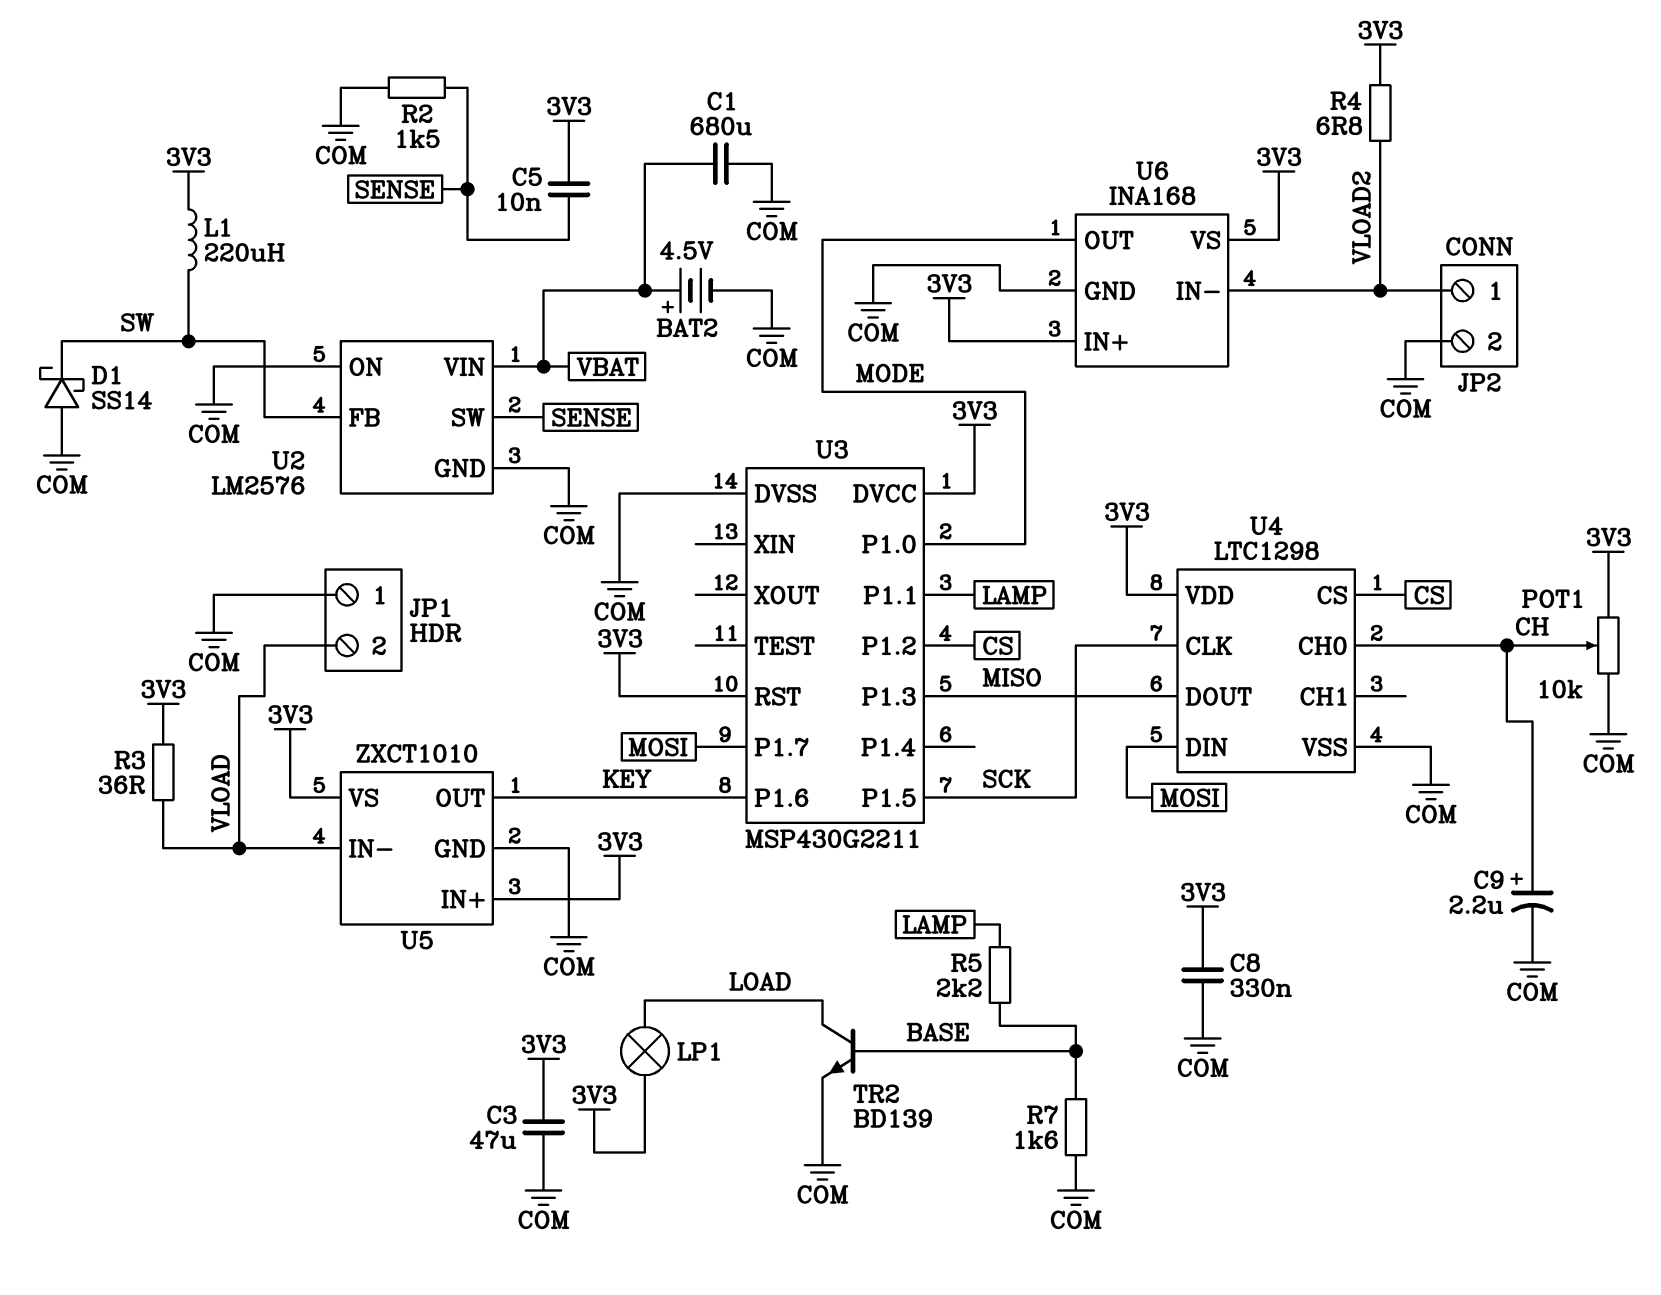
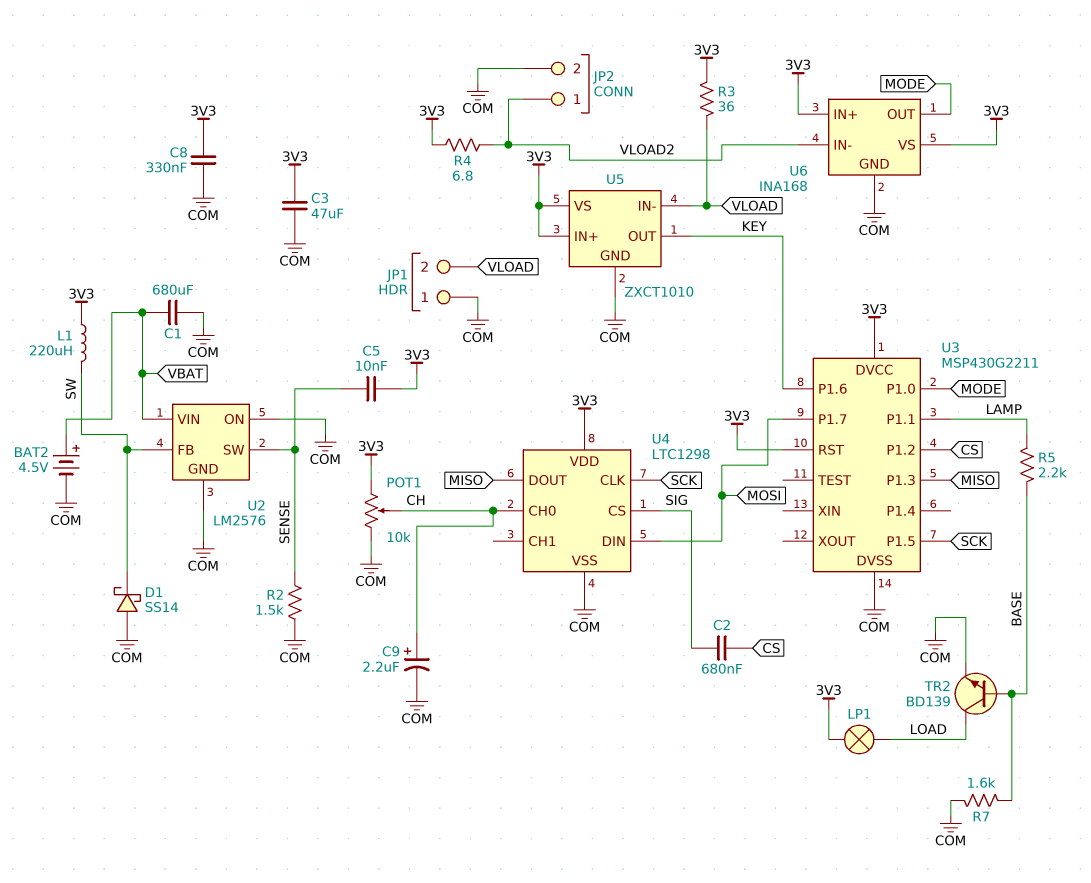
C2: none -> 680nF (CS, SIG)
U4 pin CS: CS -> SIG

